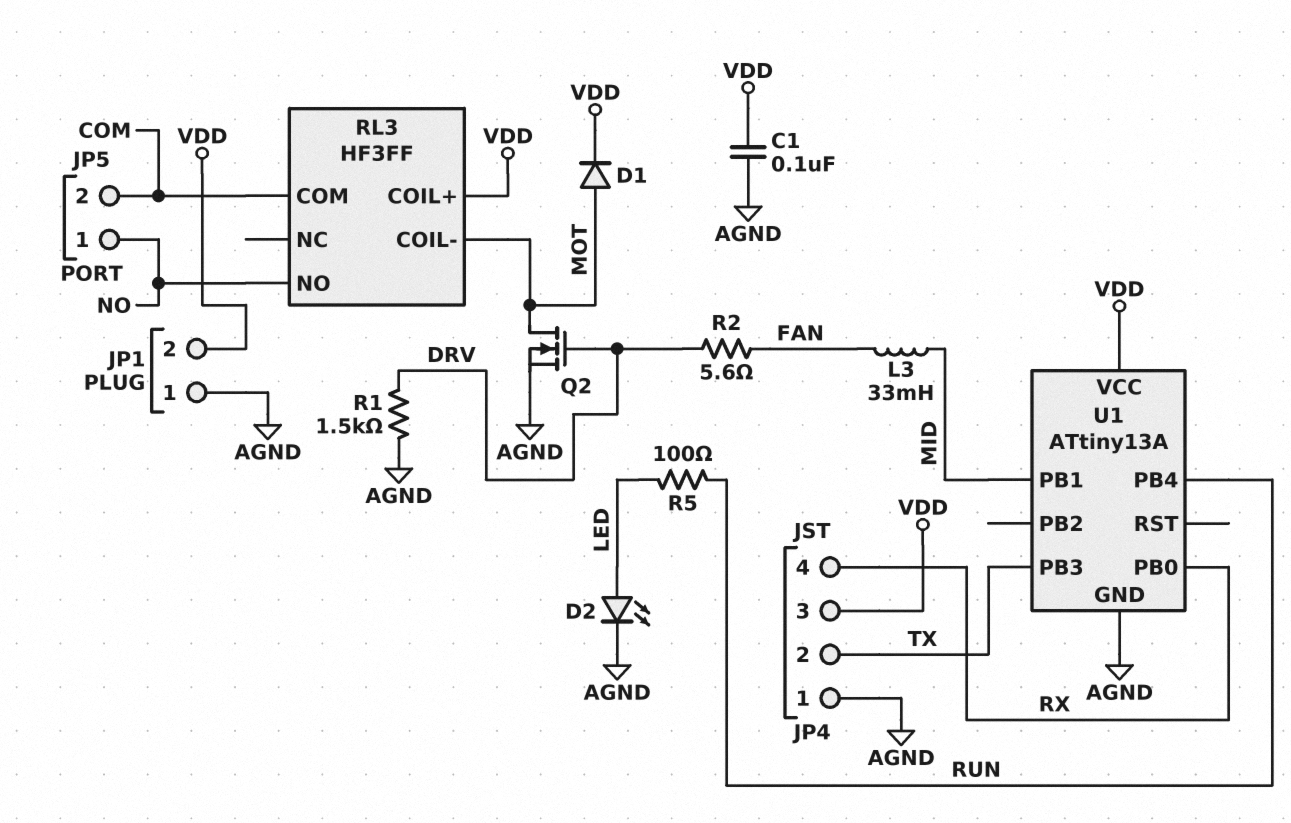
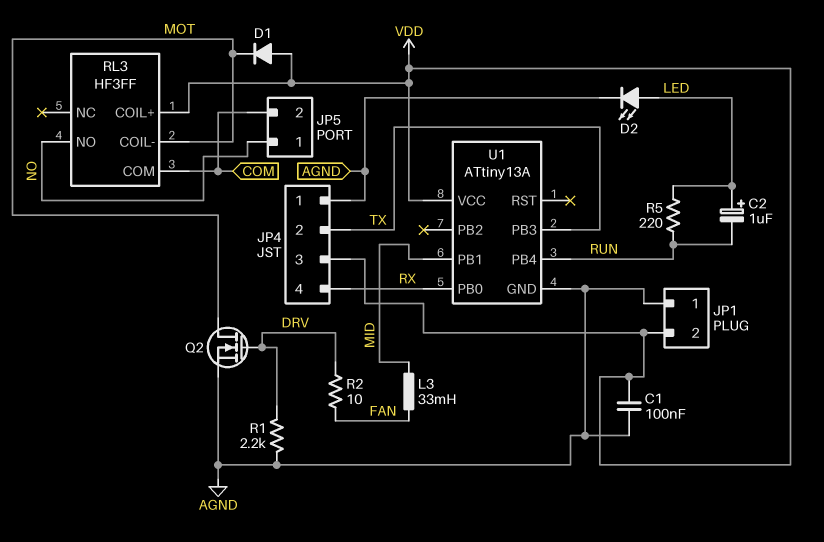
C2: none -> 1uF (plus LED, minus RUN)
D1: diode (A MOT, K VDD) -> diode (A VDD, K MOT)
R1: 1.5k (AGND, DRV) -> 2.2k (AGND, DRV)
R2: 5.6 (DRV, FAN) -> 10 (DRV, FAN)
R5: 100 (LED, RUN) -> 220 (LED, RUN)

